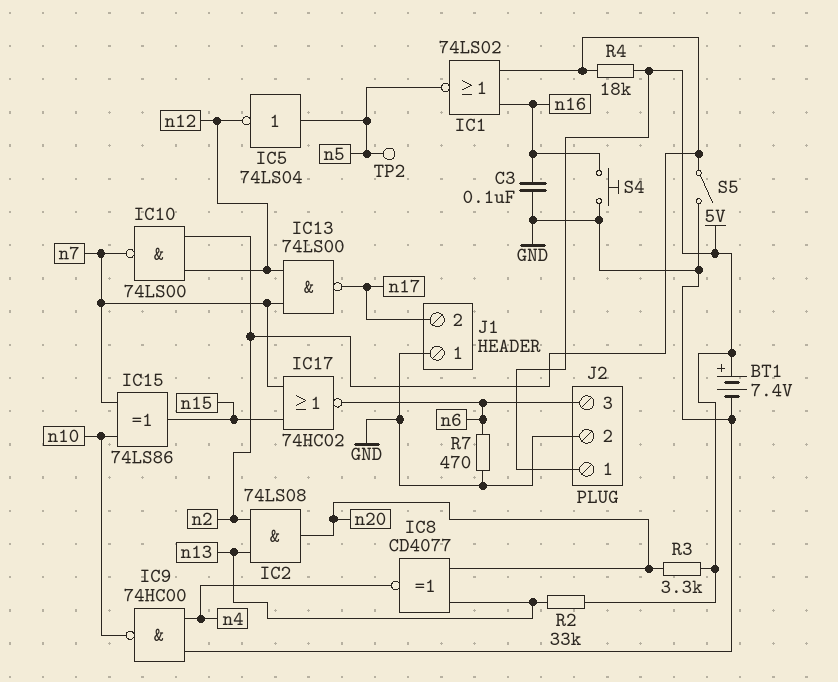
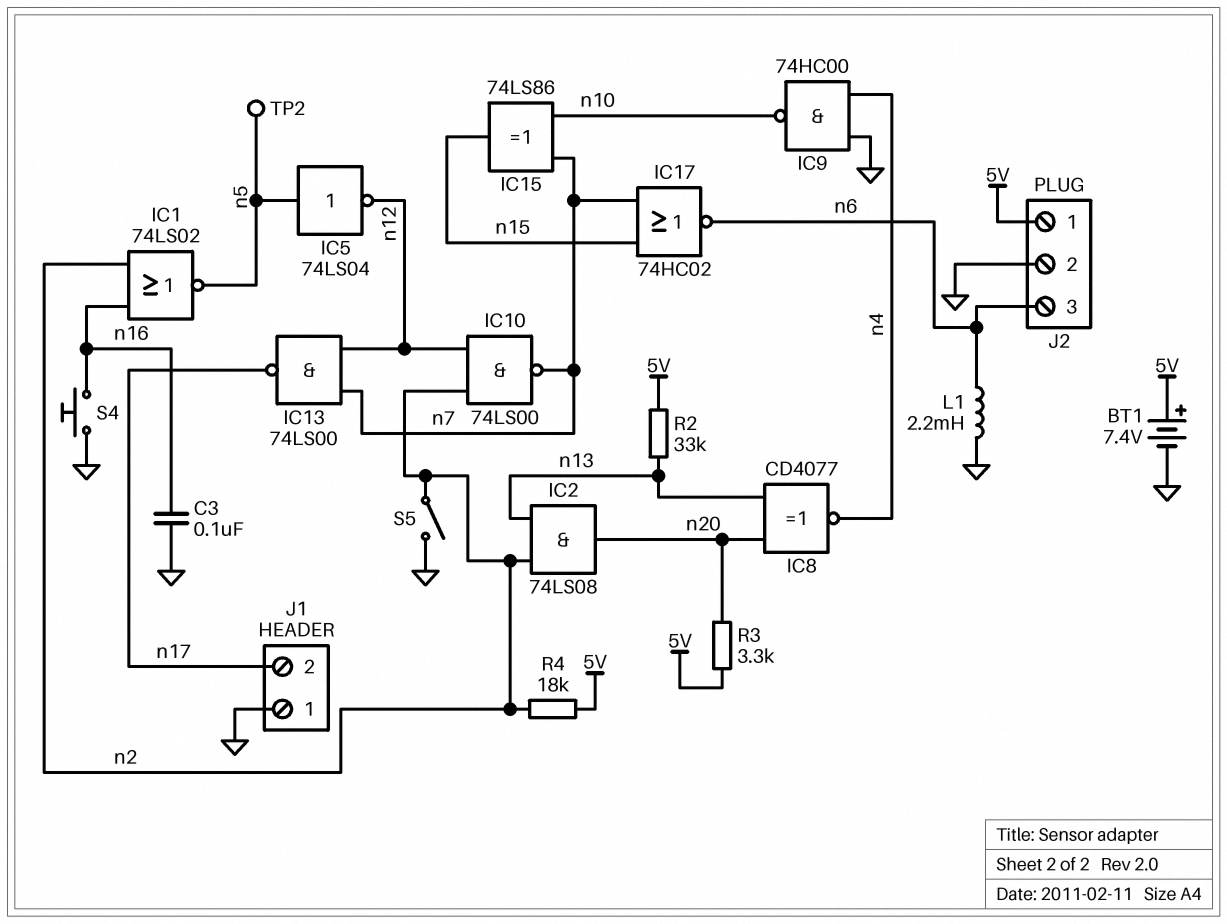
L1: none -> 2.2mH (GND, n6)
R7: 470 (GND, n6) -> none

